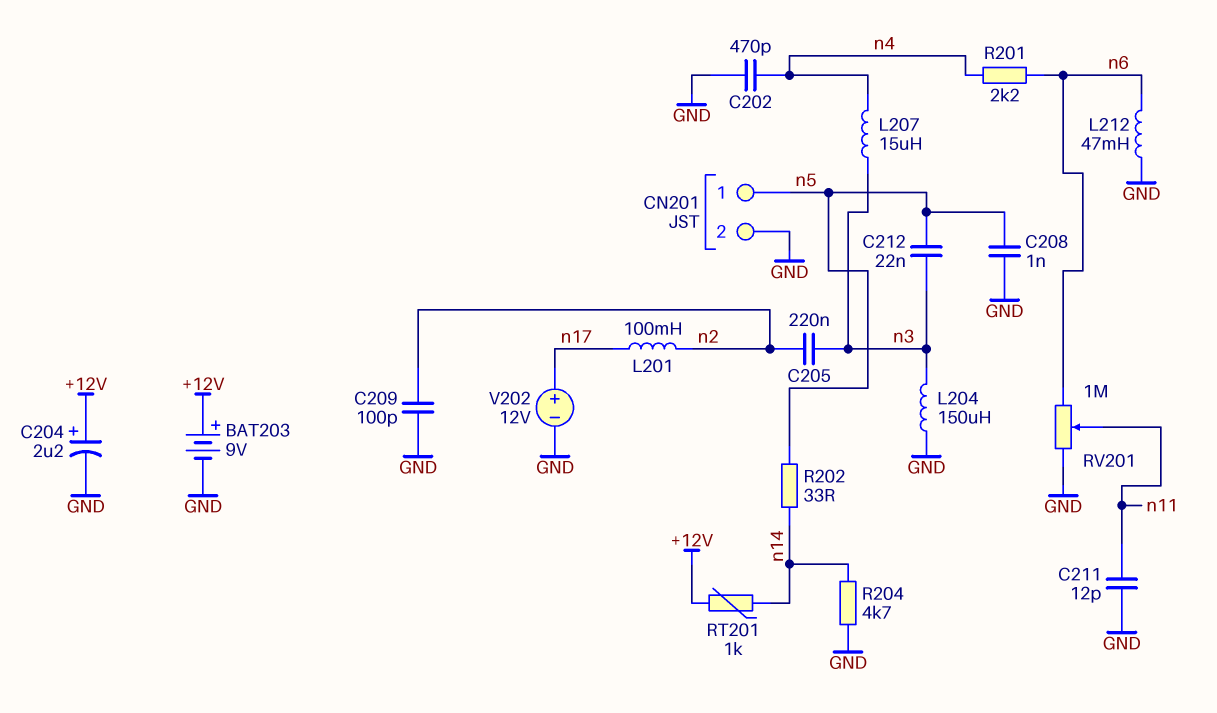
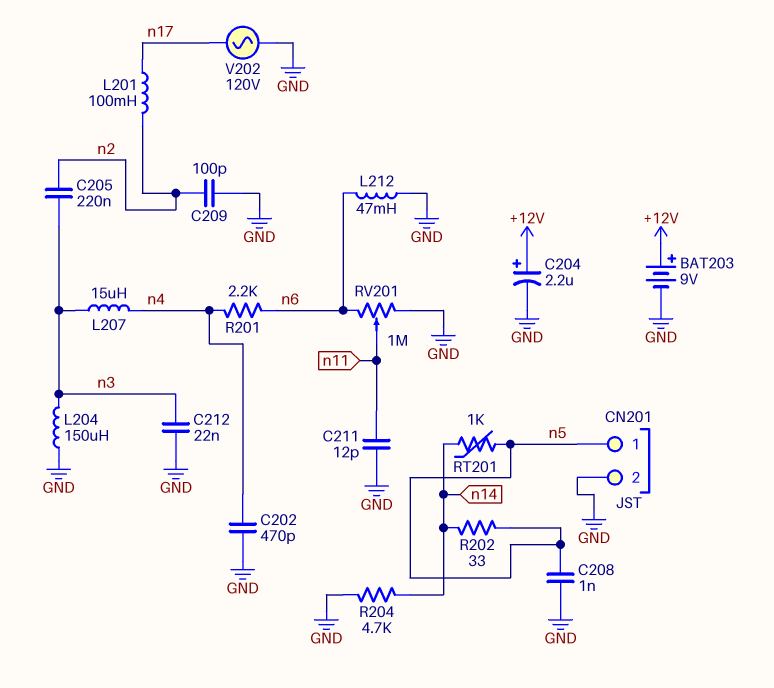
C212: 22nF (n3, n5) -> 22nF (GND, n3)
RT201: 1k (+12V, n14) -> 1k (n5, n14)
V202: 12V (plus n17, minus GND) -> AC 120V (GND, n17)

